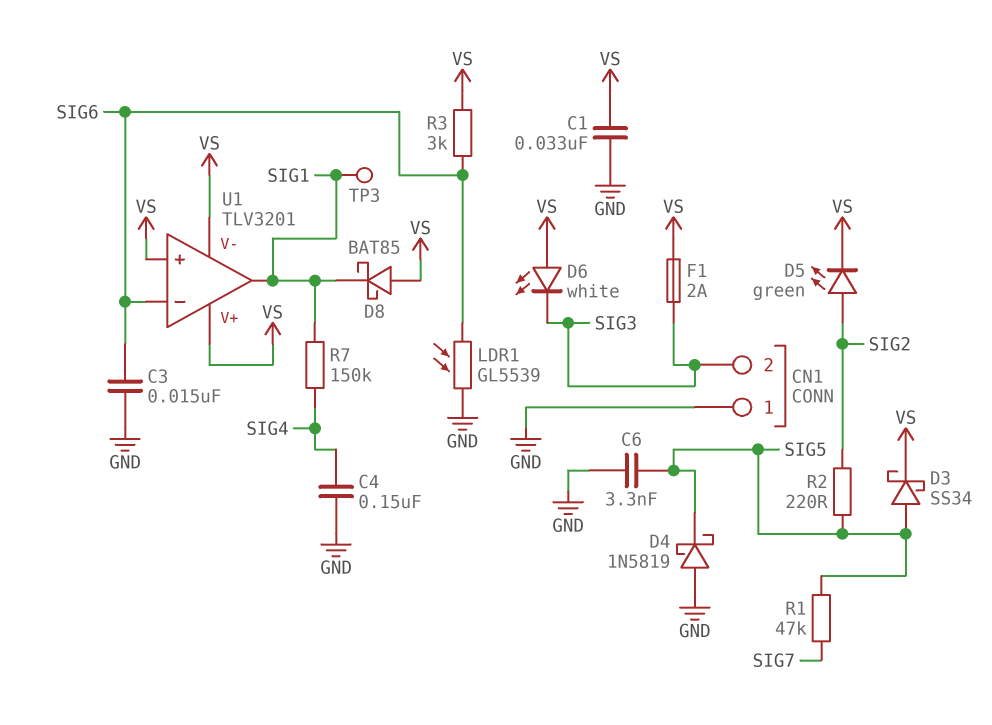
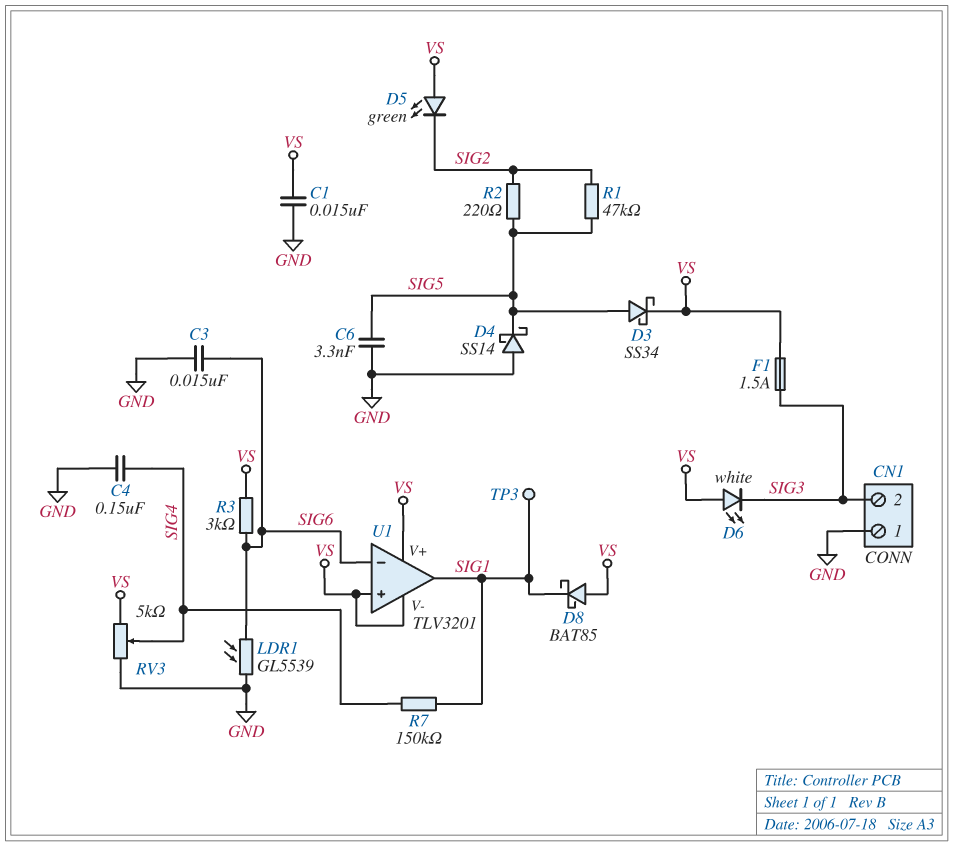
C1: 33nF (GND, VS) -> 15nF (GND, VS)
D4: schottky 1N5819 (A GND, K SIG5) -> schottky SS14 (A GND, K SIG5)
D5: LED green (A SIG2, K VS) -> LED green (A VS, K SIG2)
F1: 2A (SIG3, VS) -> 1.5A (SIG3, VS)
R1: 47k (SIG5, SIG7) -> 47k (SIG2, SIG5)
RV3: none -> 5k (GND, VS, wiper SIG4)

